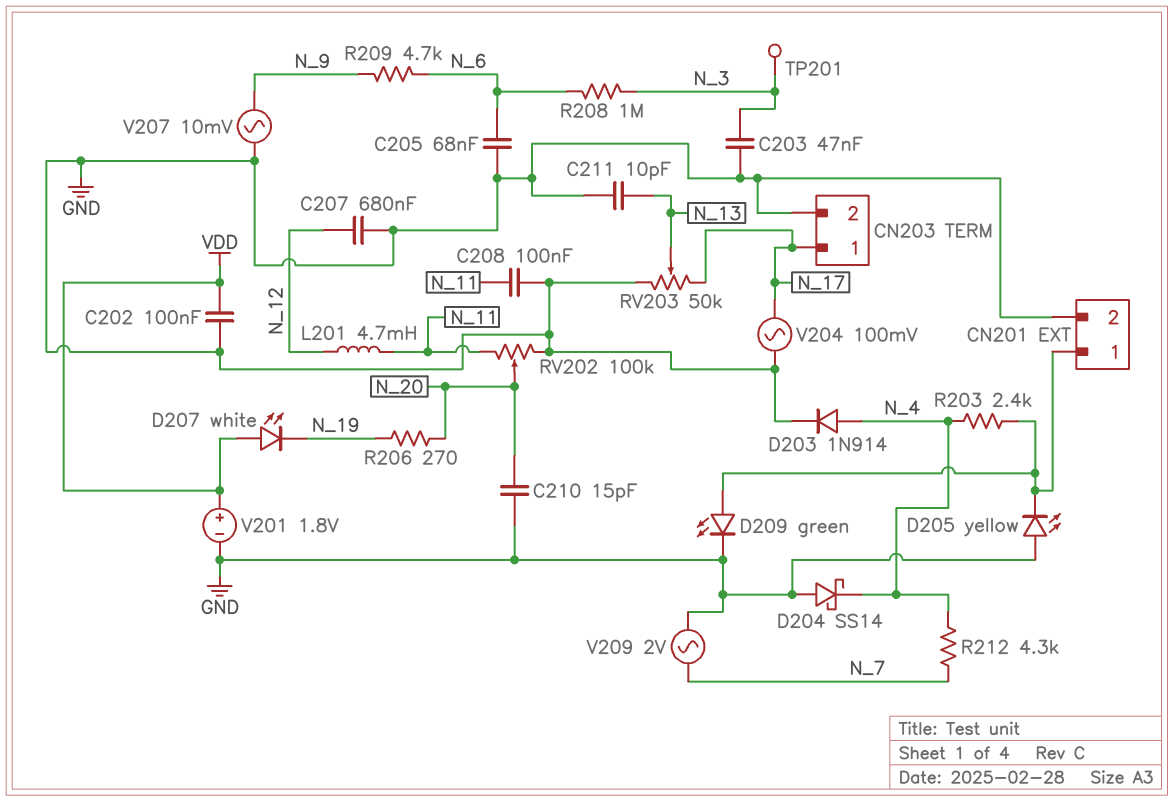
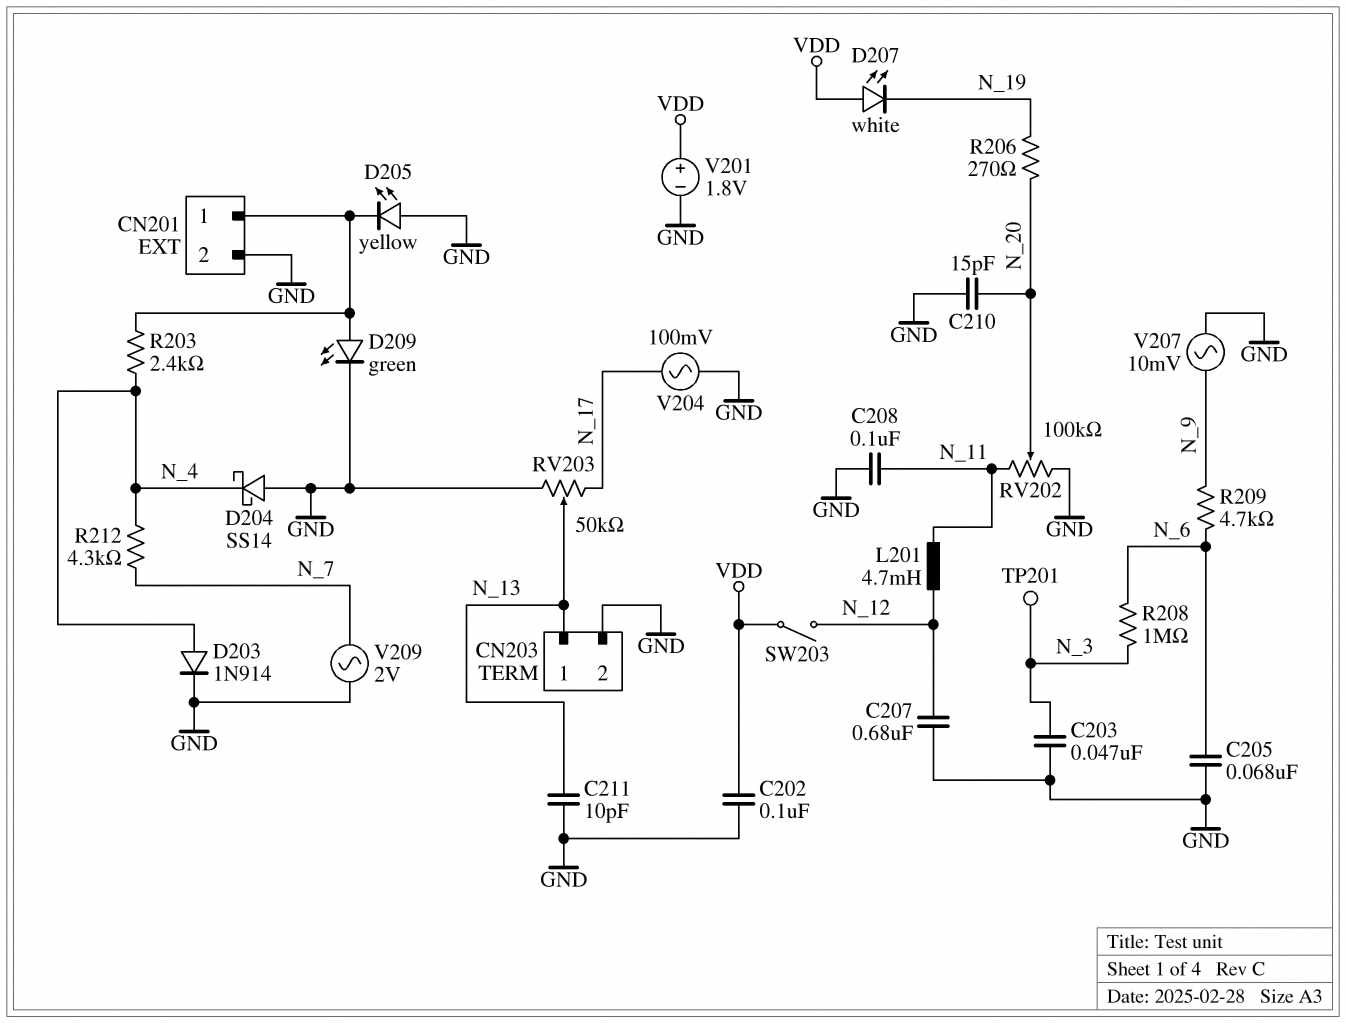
CN203 pin 1: N_17 -> N_13
SW203: none -> switch (N_12, VDD)

